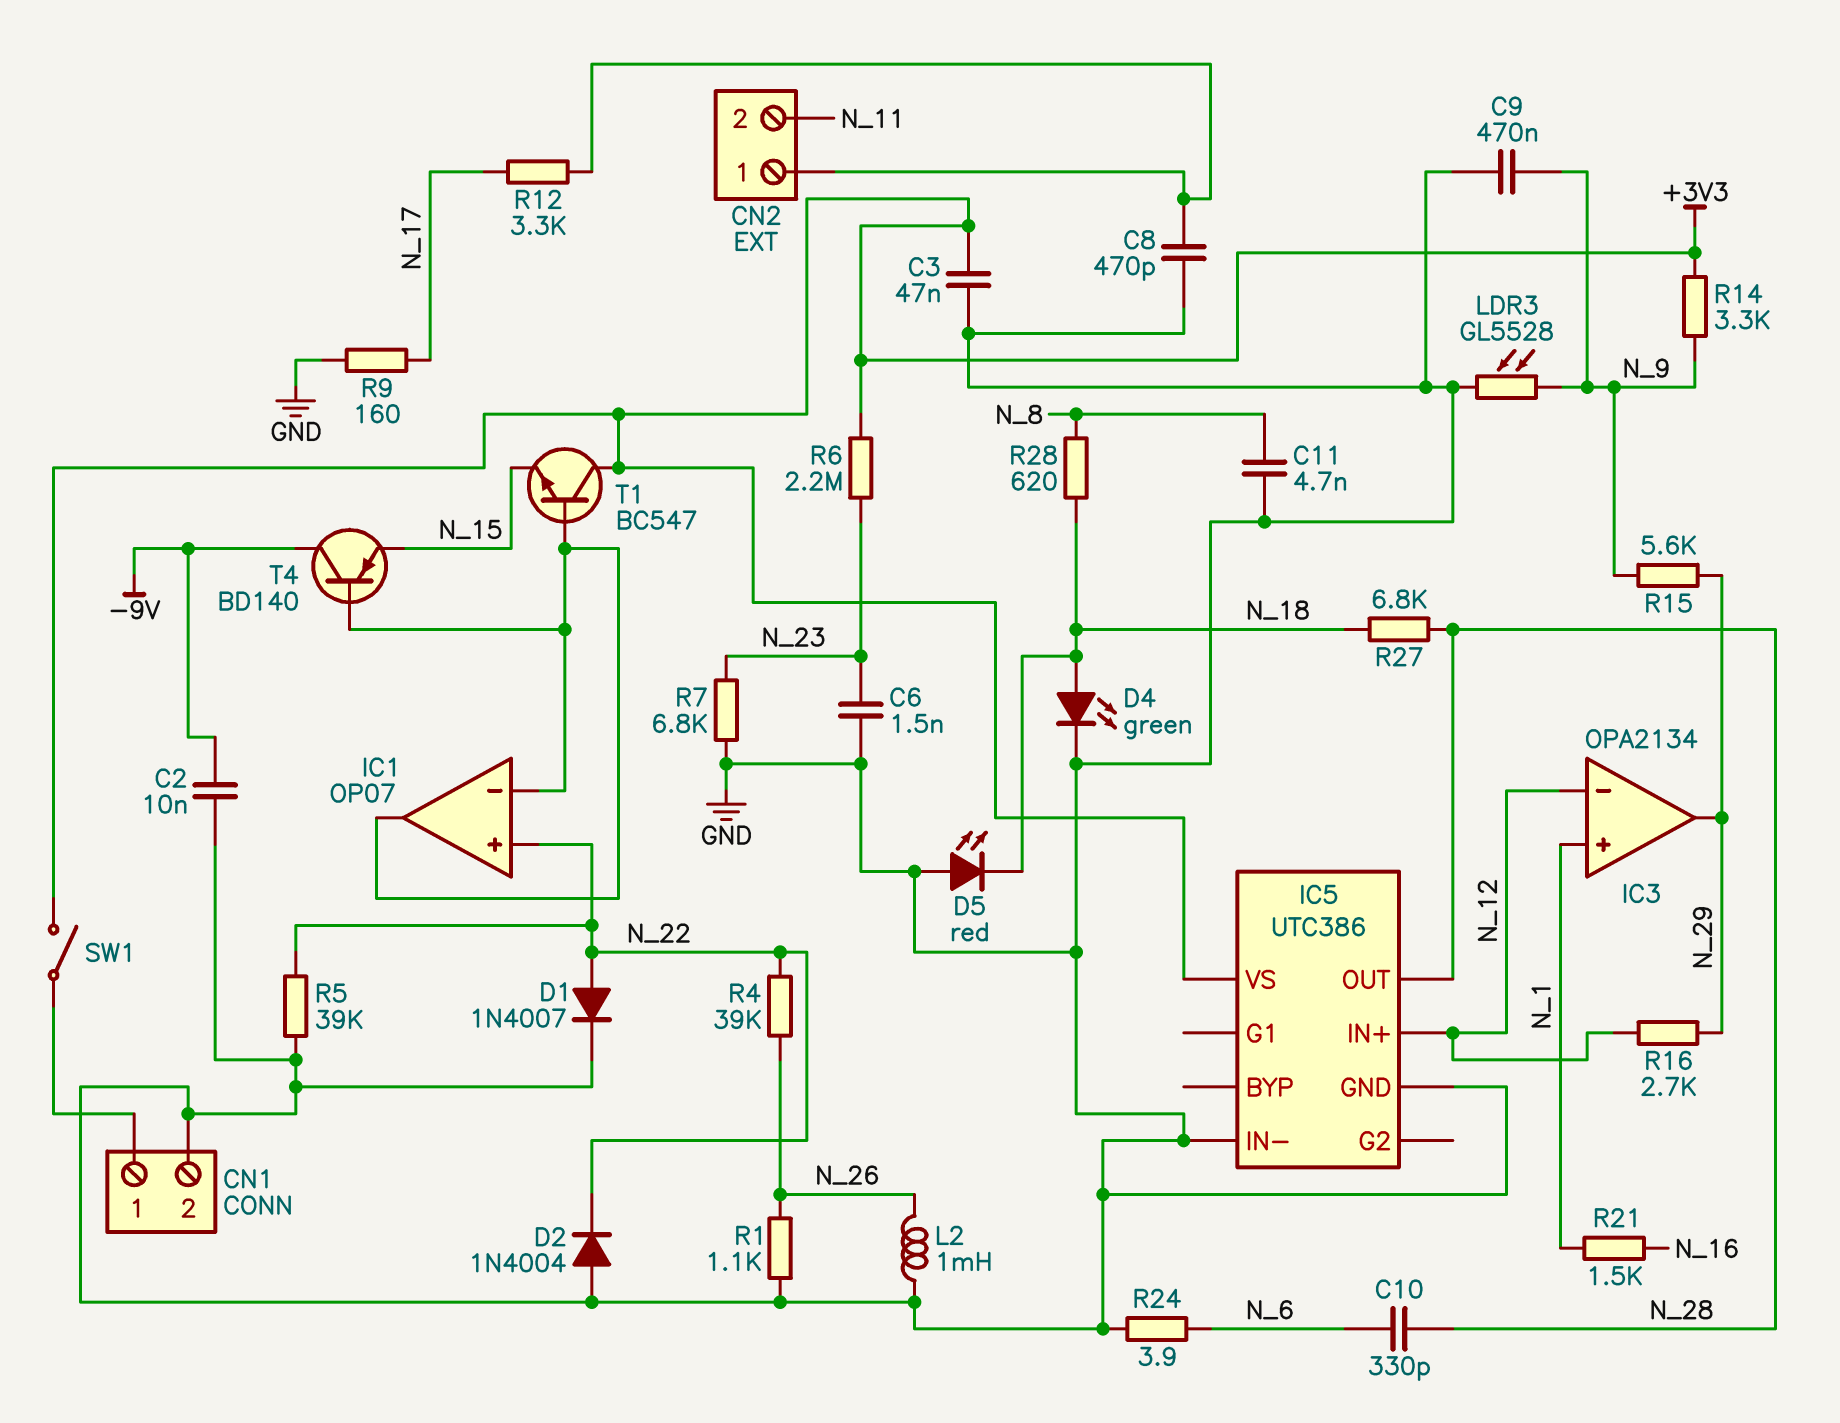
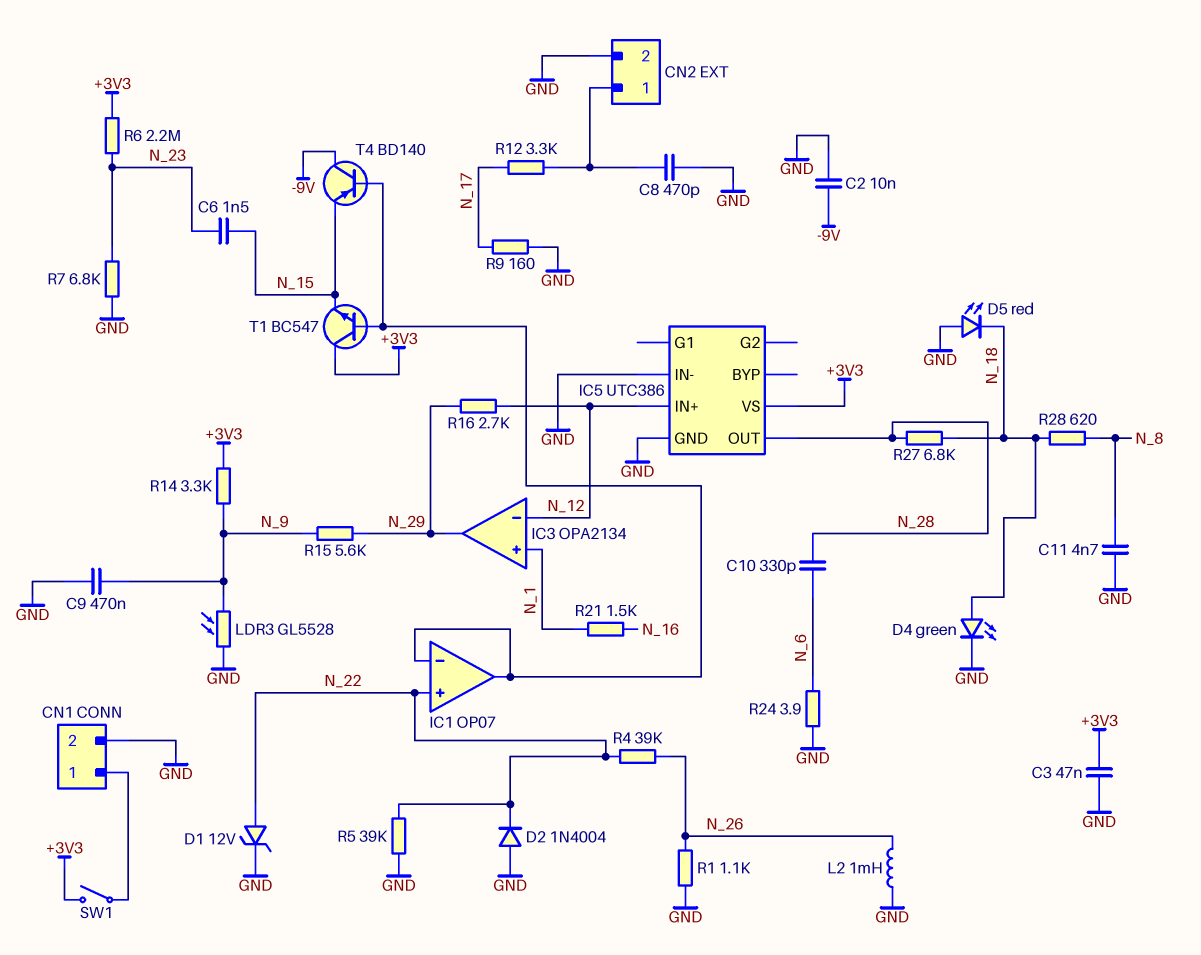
C6: 1.5nF (GND, N_23) -> 1.5nF (N_15, N_23)
CN2 pin 2: N_11 -> GND
D1: diode 1N4007 (A N_22, K GND) -> zener 12V (A N_22, K GND)

